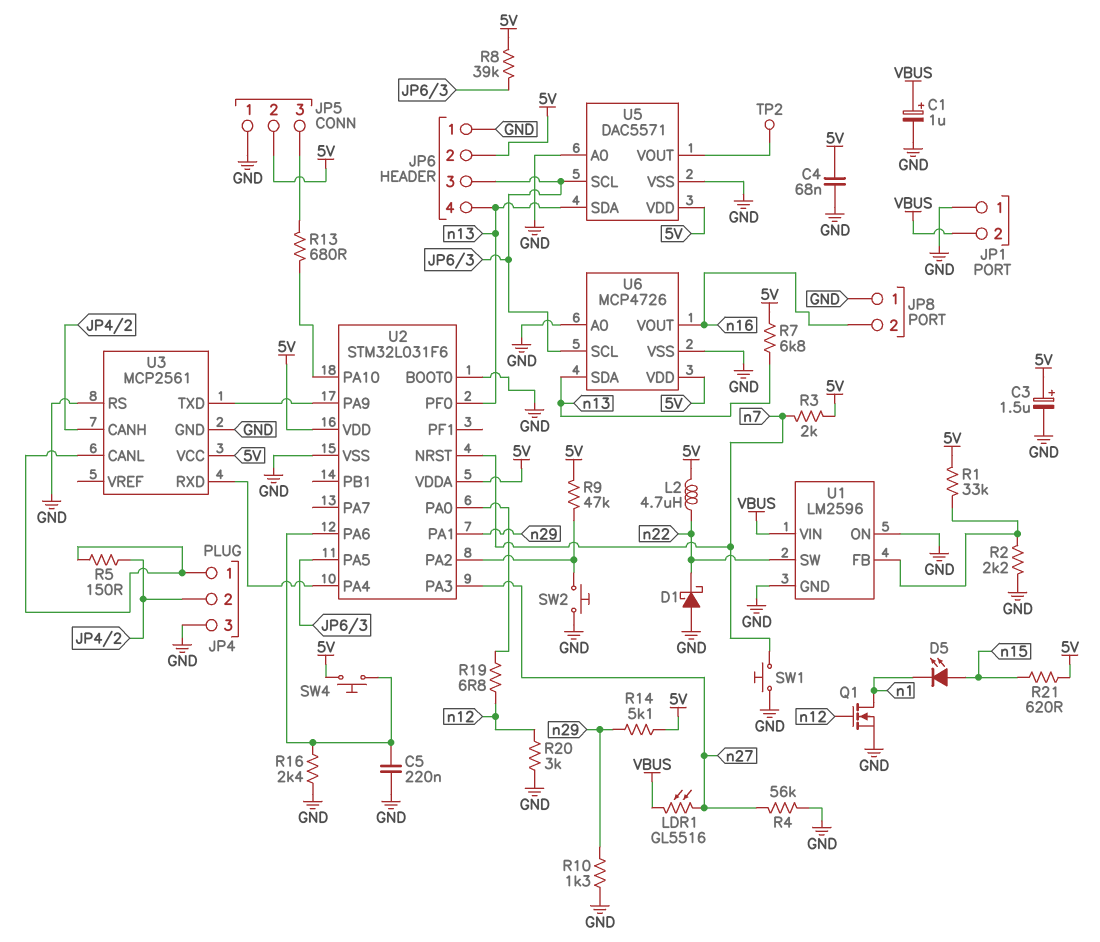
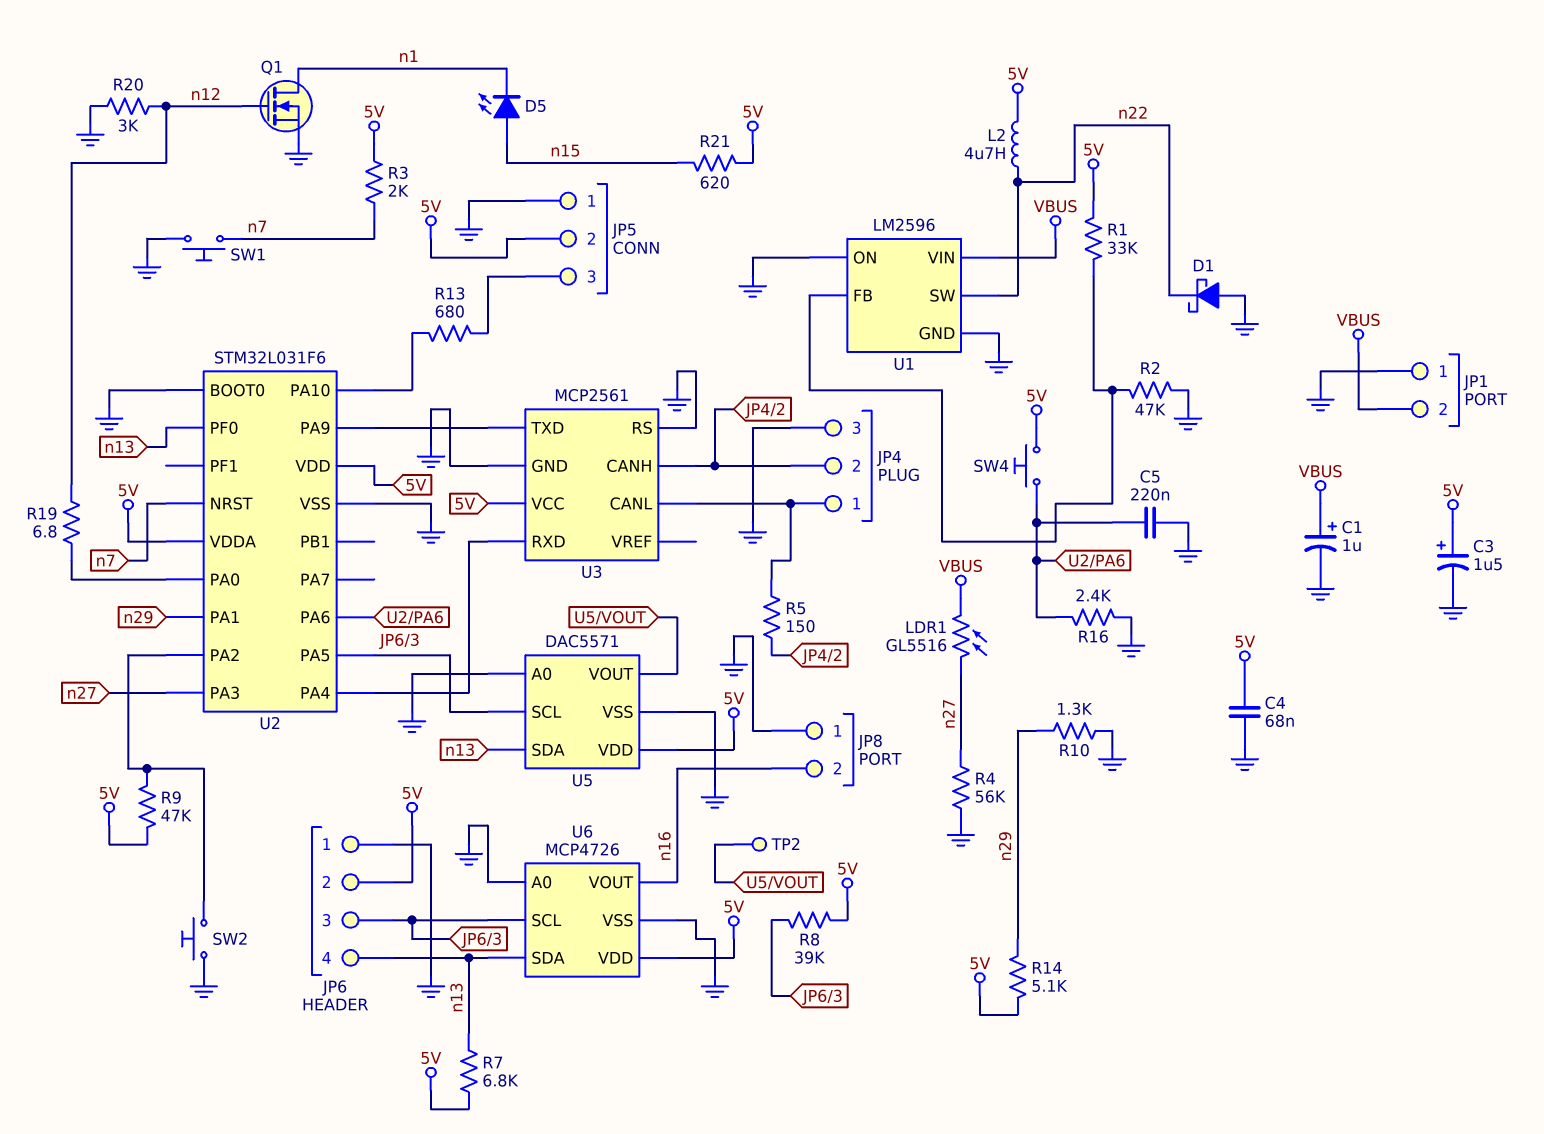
R2: 2.2k (GND, U1/FB) -> 47k (GND, U1/FB)

